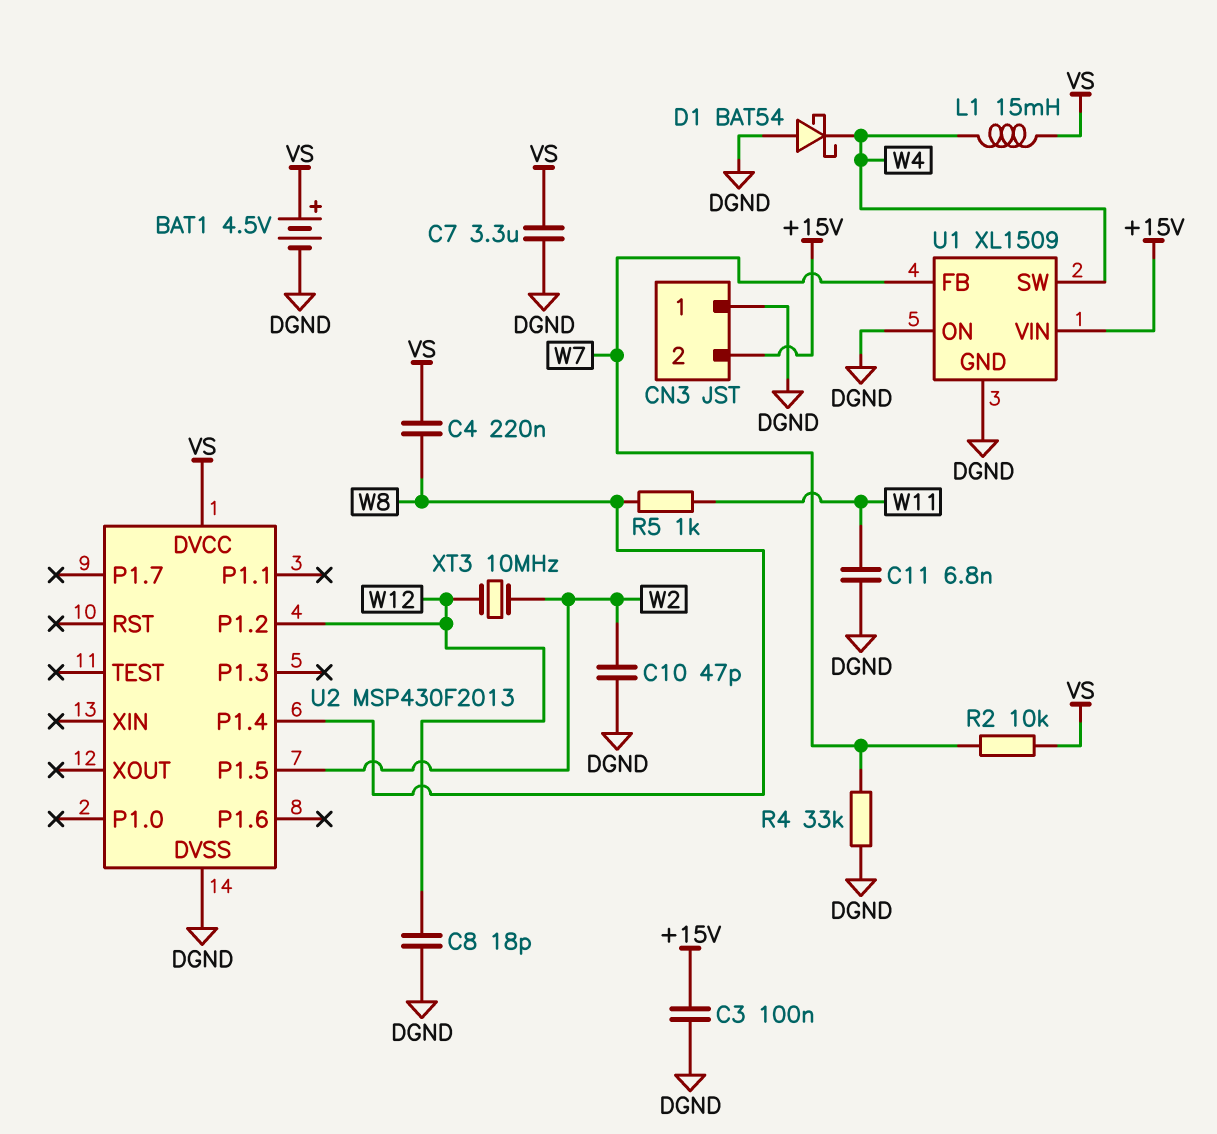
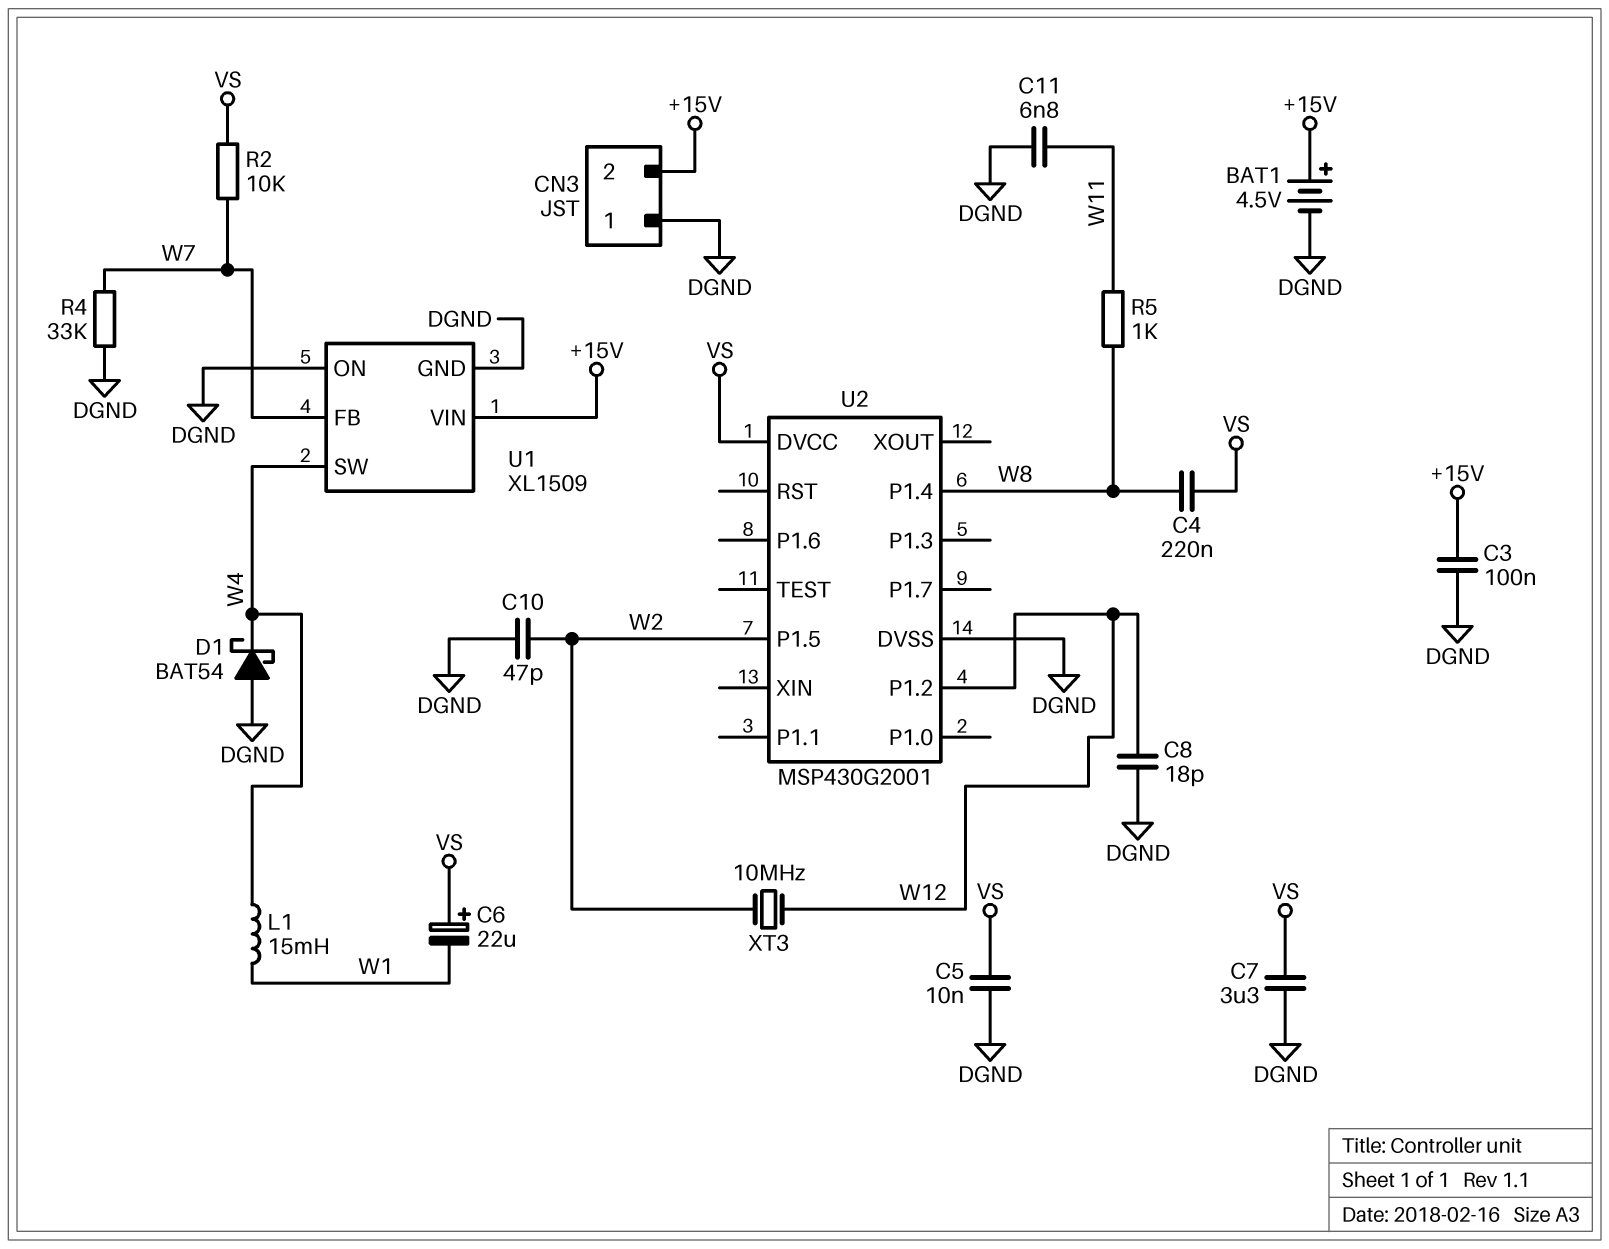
BAT1: 4.5V (plus VS, minus DGND) -> 4.5V (plus +15V, minus DGND)
C5: none -> 10nF (DGND, VS)
C6: none -> 22uF (plus VS, minus W1)
L1: 15mH (VS, W4) -> 15mH (W1, W4)
U2: MSP430F2013 -> MSP430G2001

